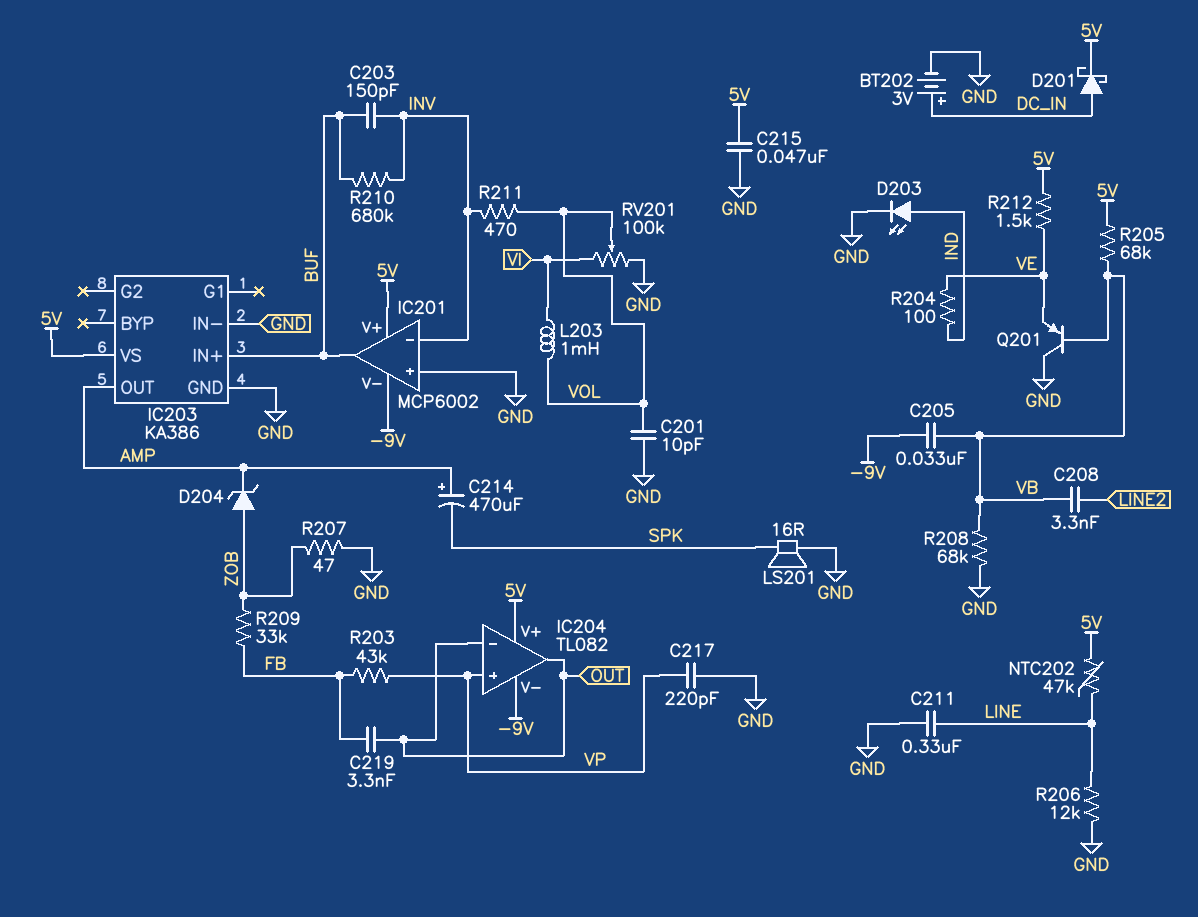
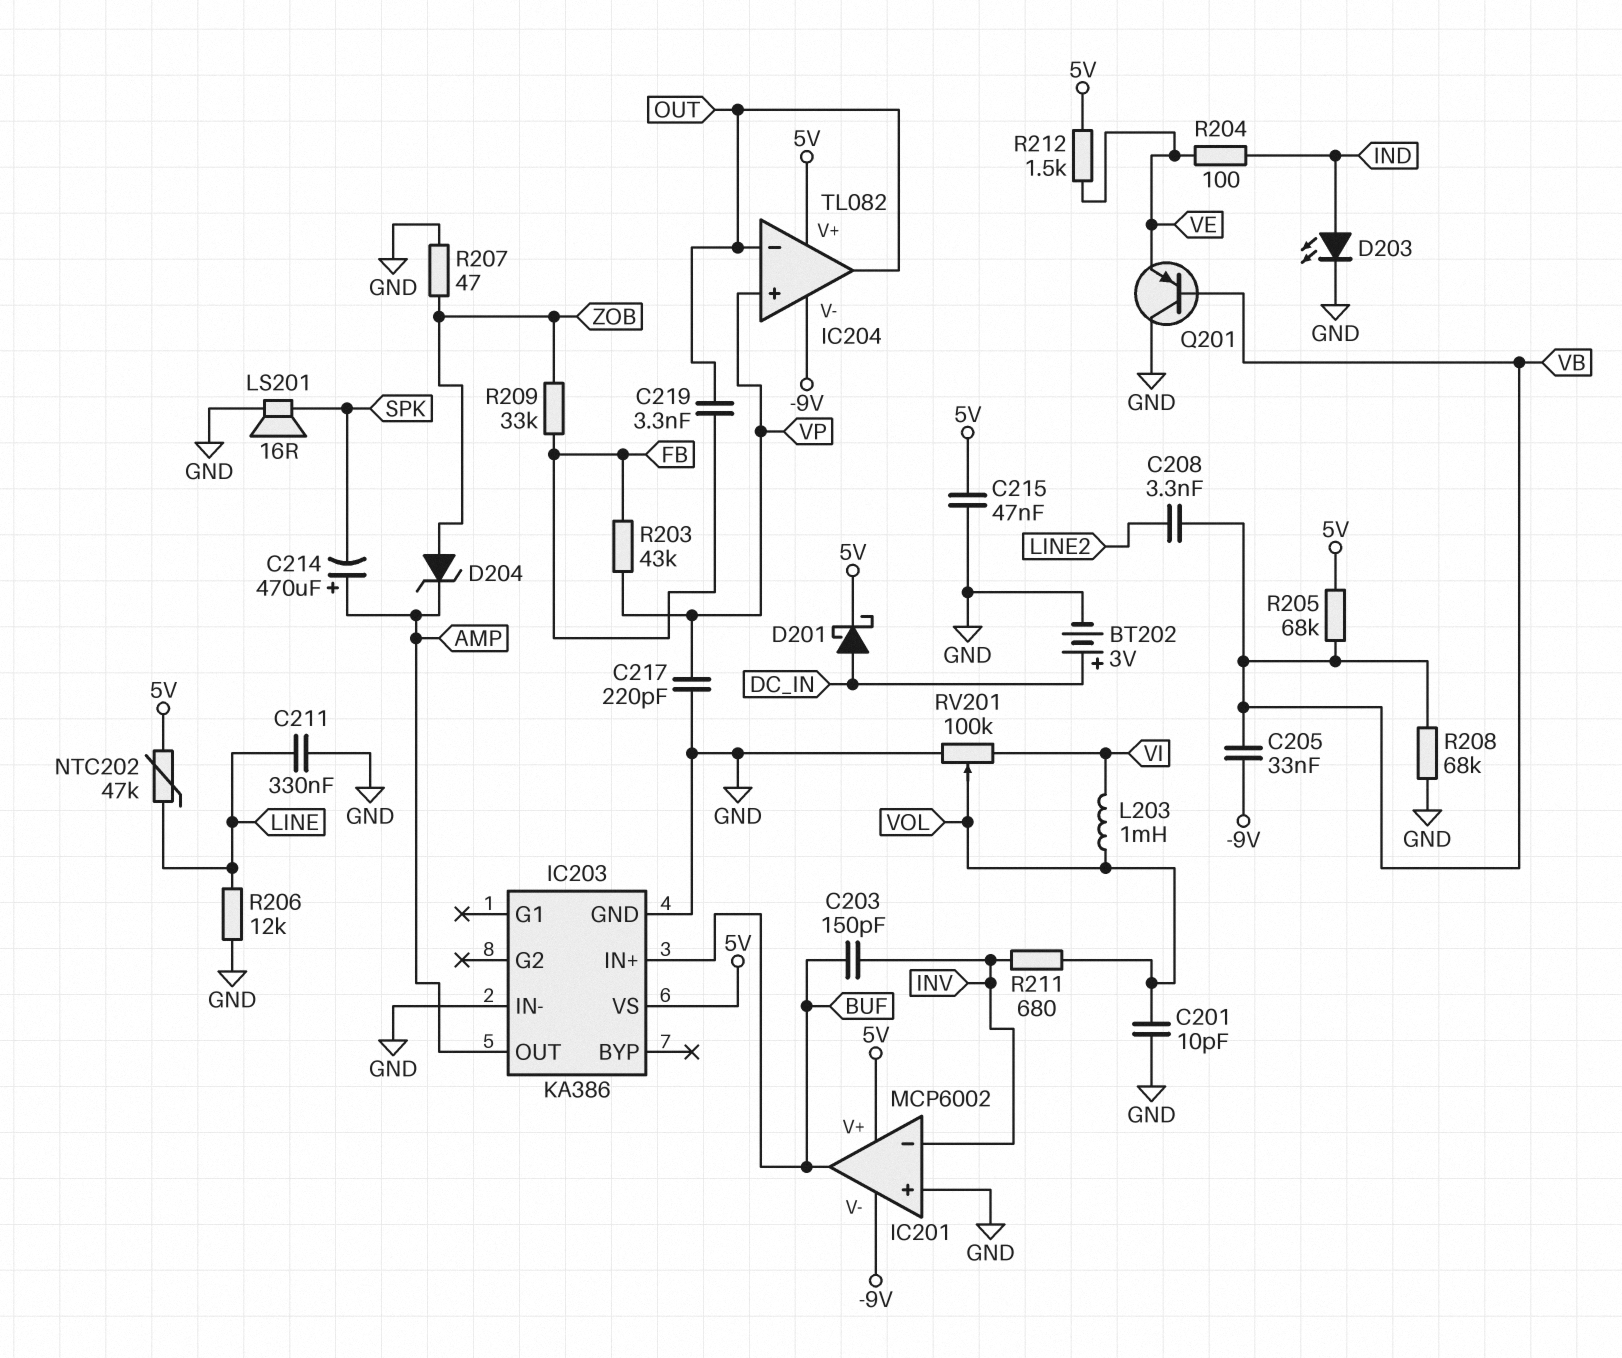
R210: 680k (BUF, INV) -> none
R211: 470 (INV, VOL) -> 680 (INV, VOL)

